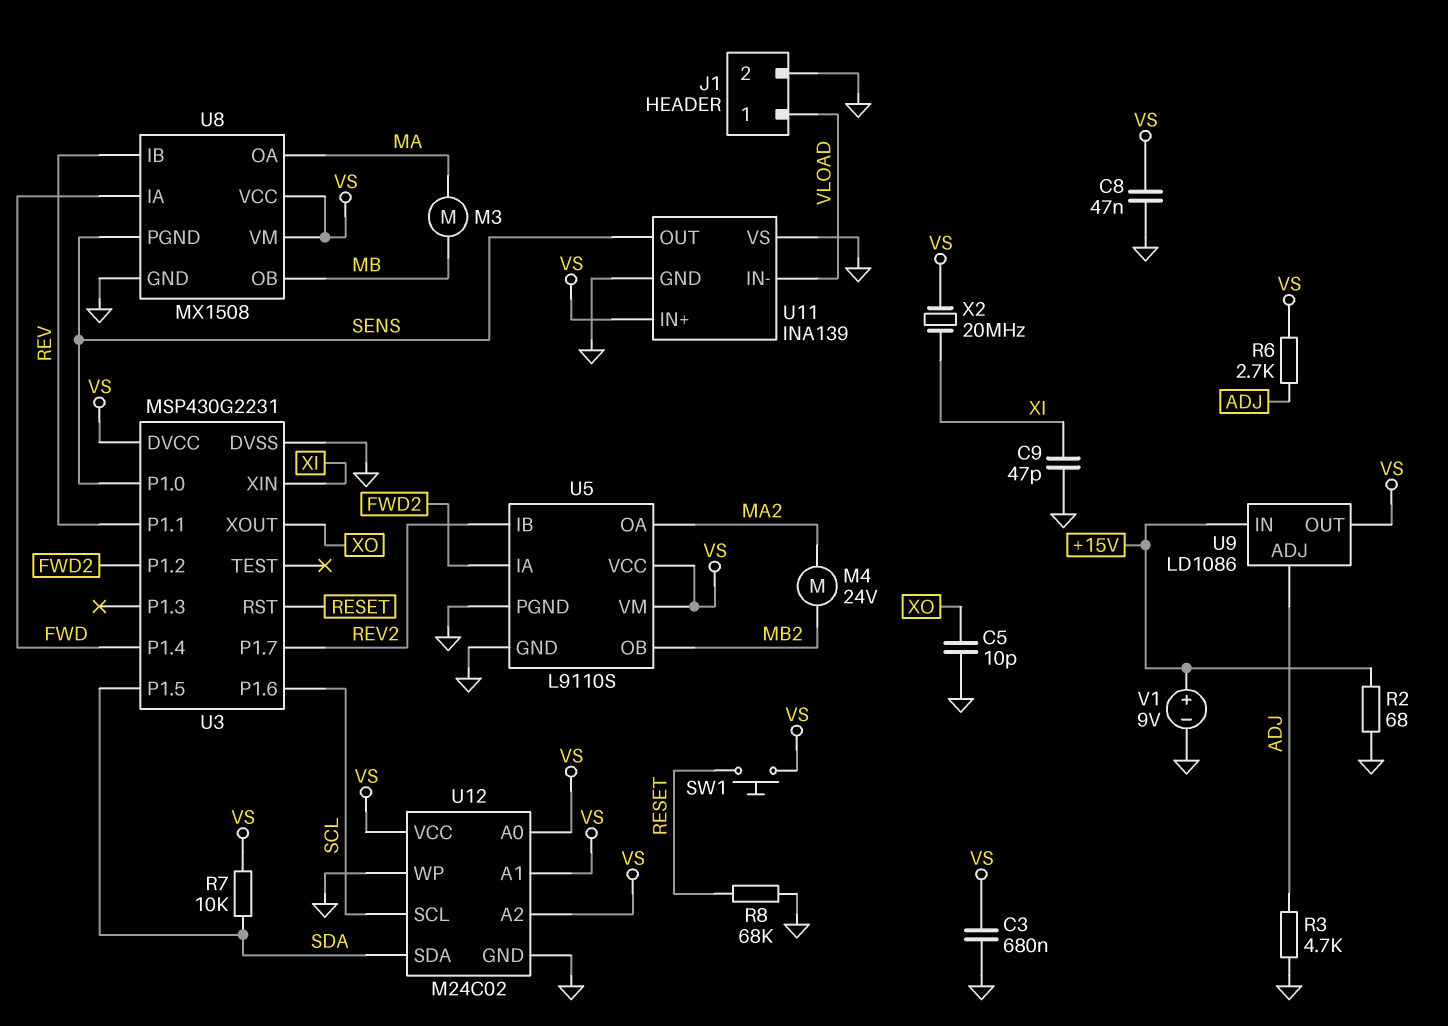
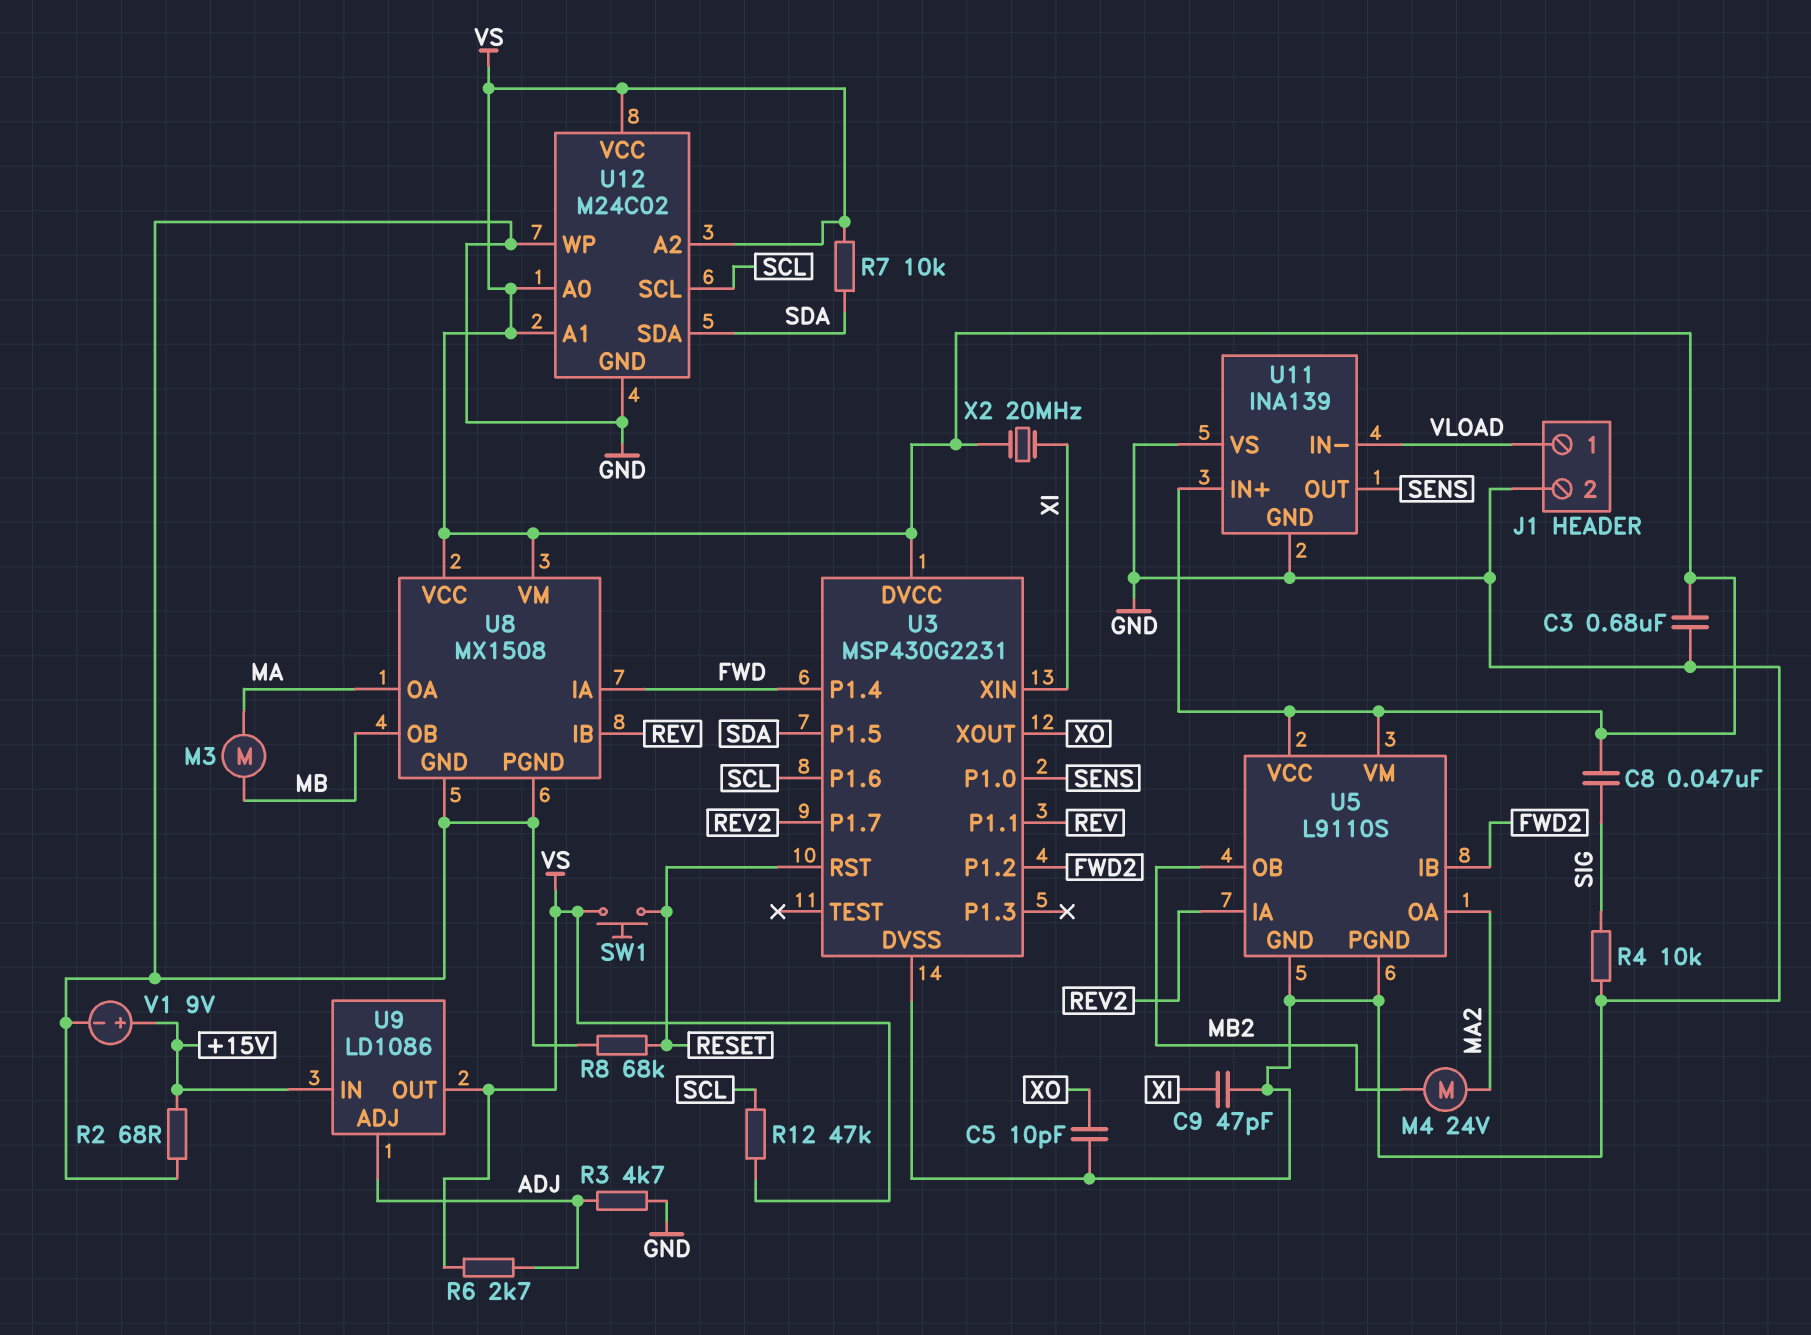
C8: 47nF (GND, VS) -> 47nF (SIG, VS)
R4: none -> 10k (GND, SIG)
R12: none -> 47k (SCL, VS)
U5 pin IA: FWD2 -> REV2
U5 pin IB: REV2 -> FWD2
U8 pin PGND: SENS -> GND

